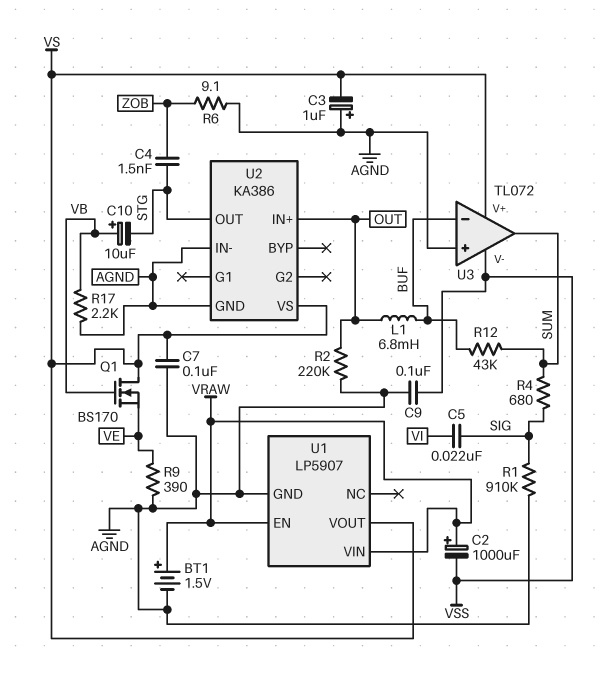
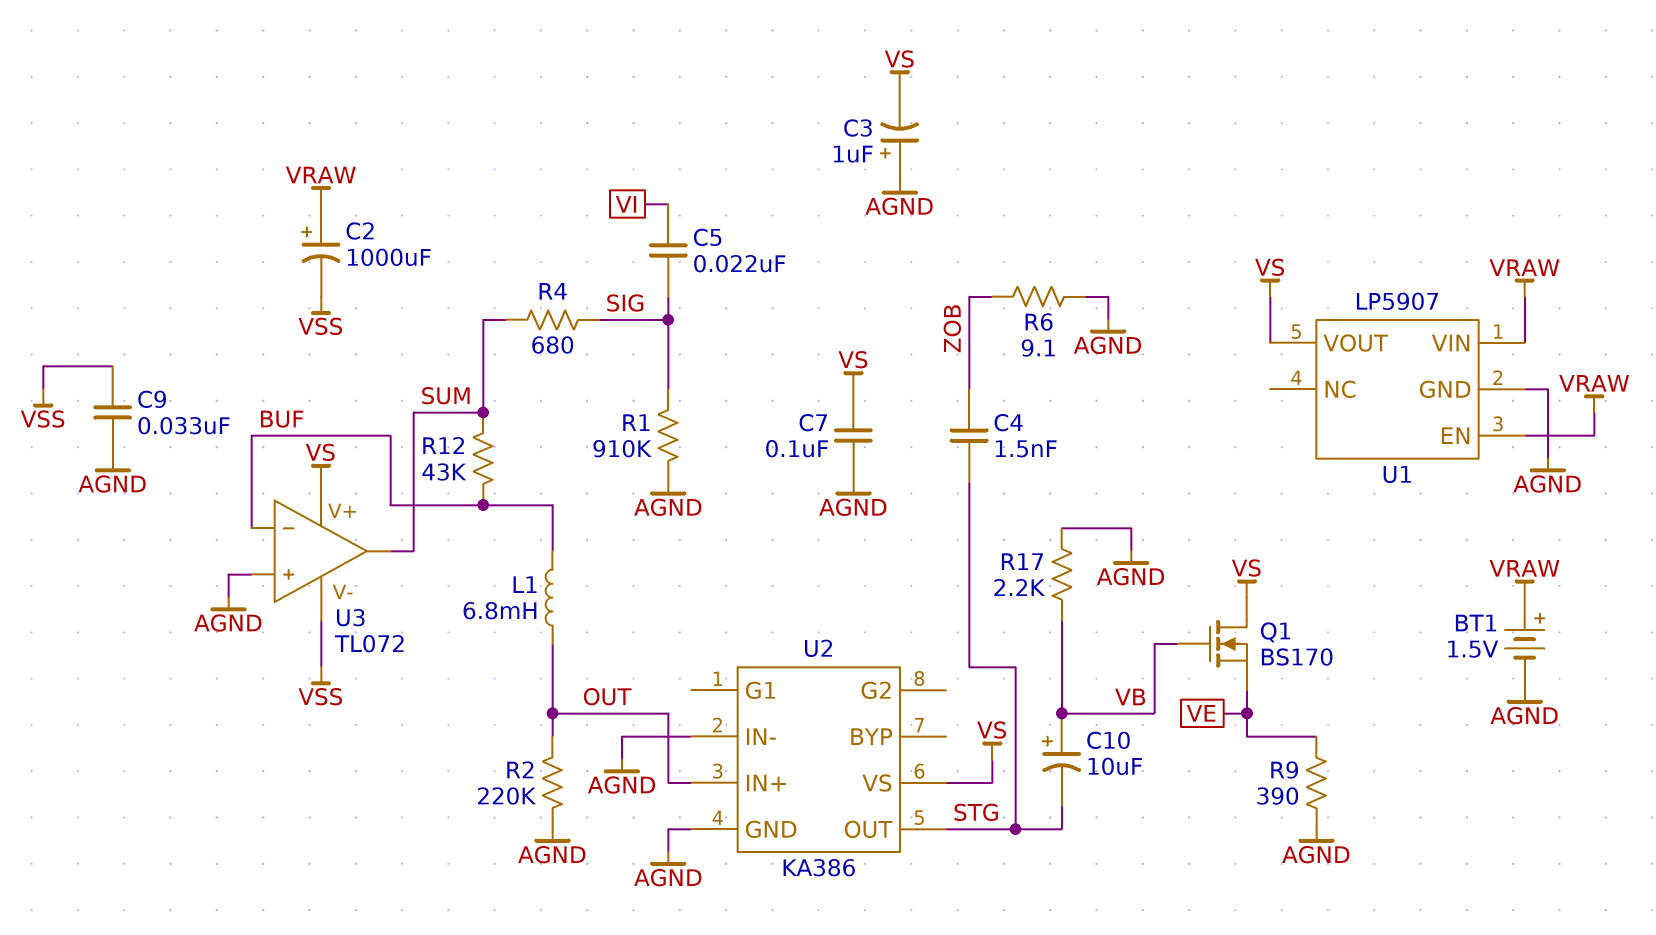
C9: 100nF (AGND, VSS) -> 33nF (AGND, VSS)

